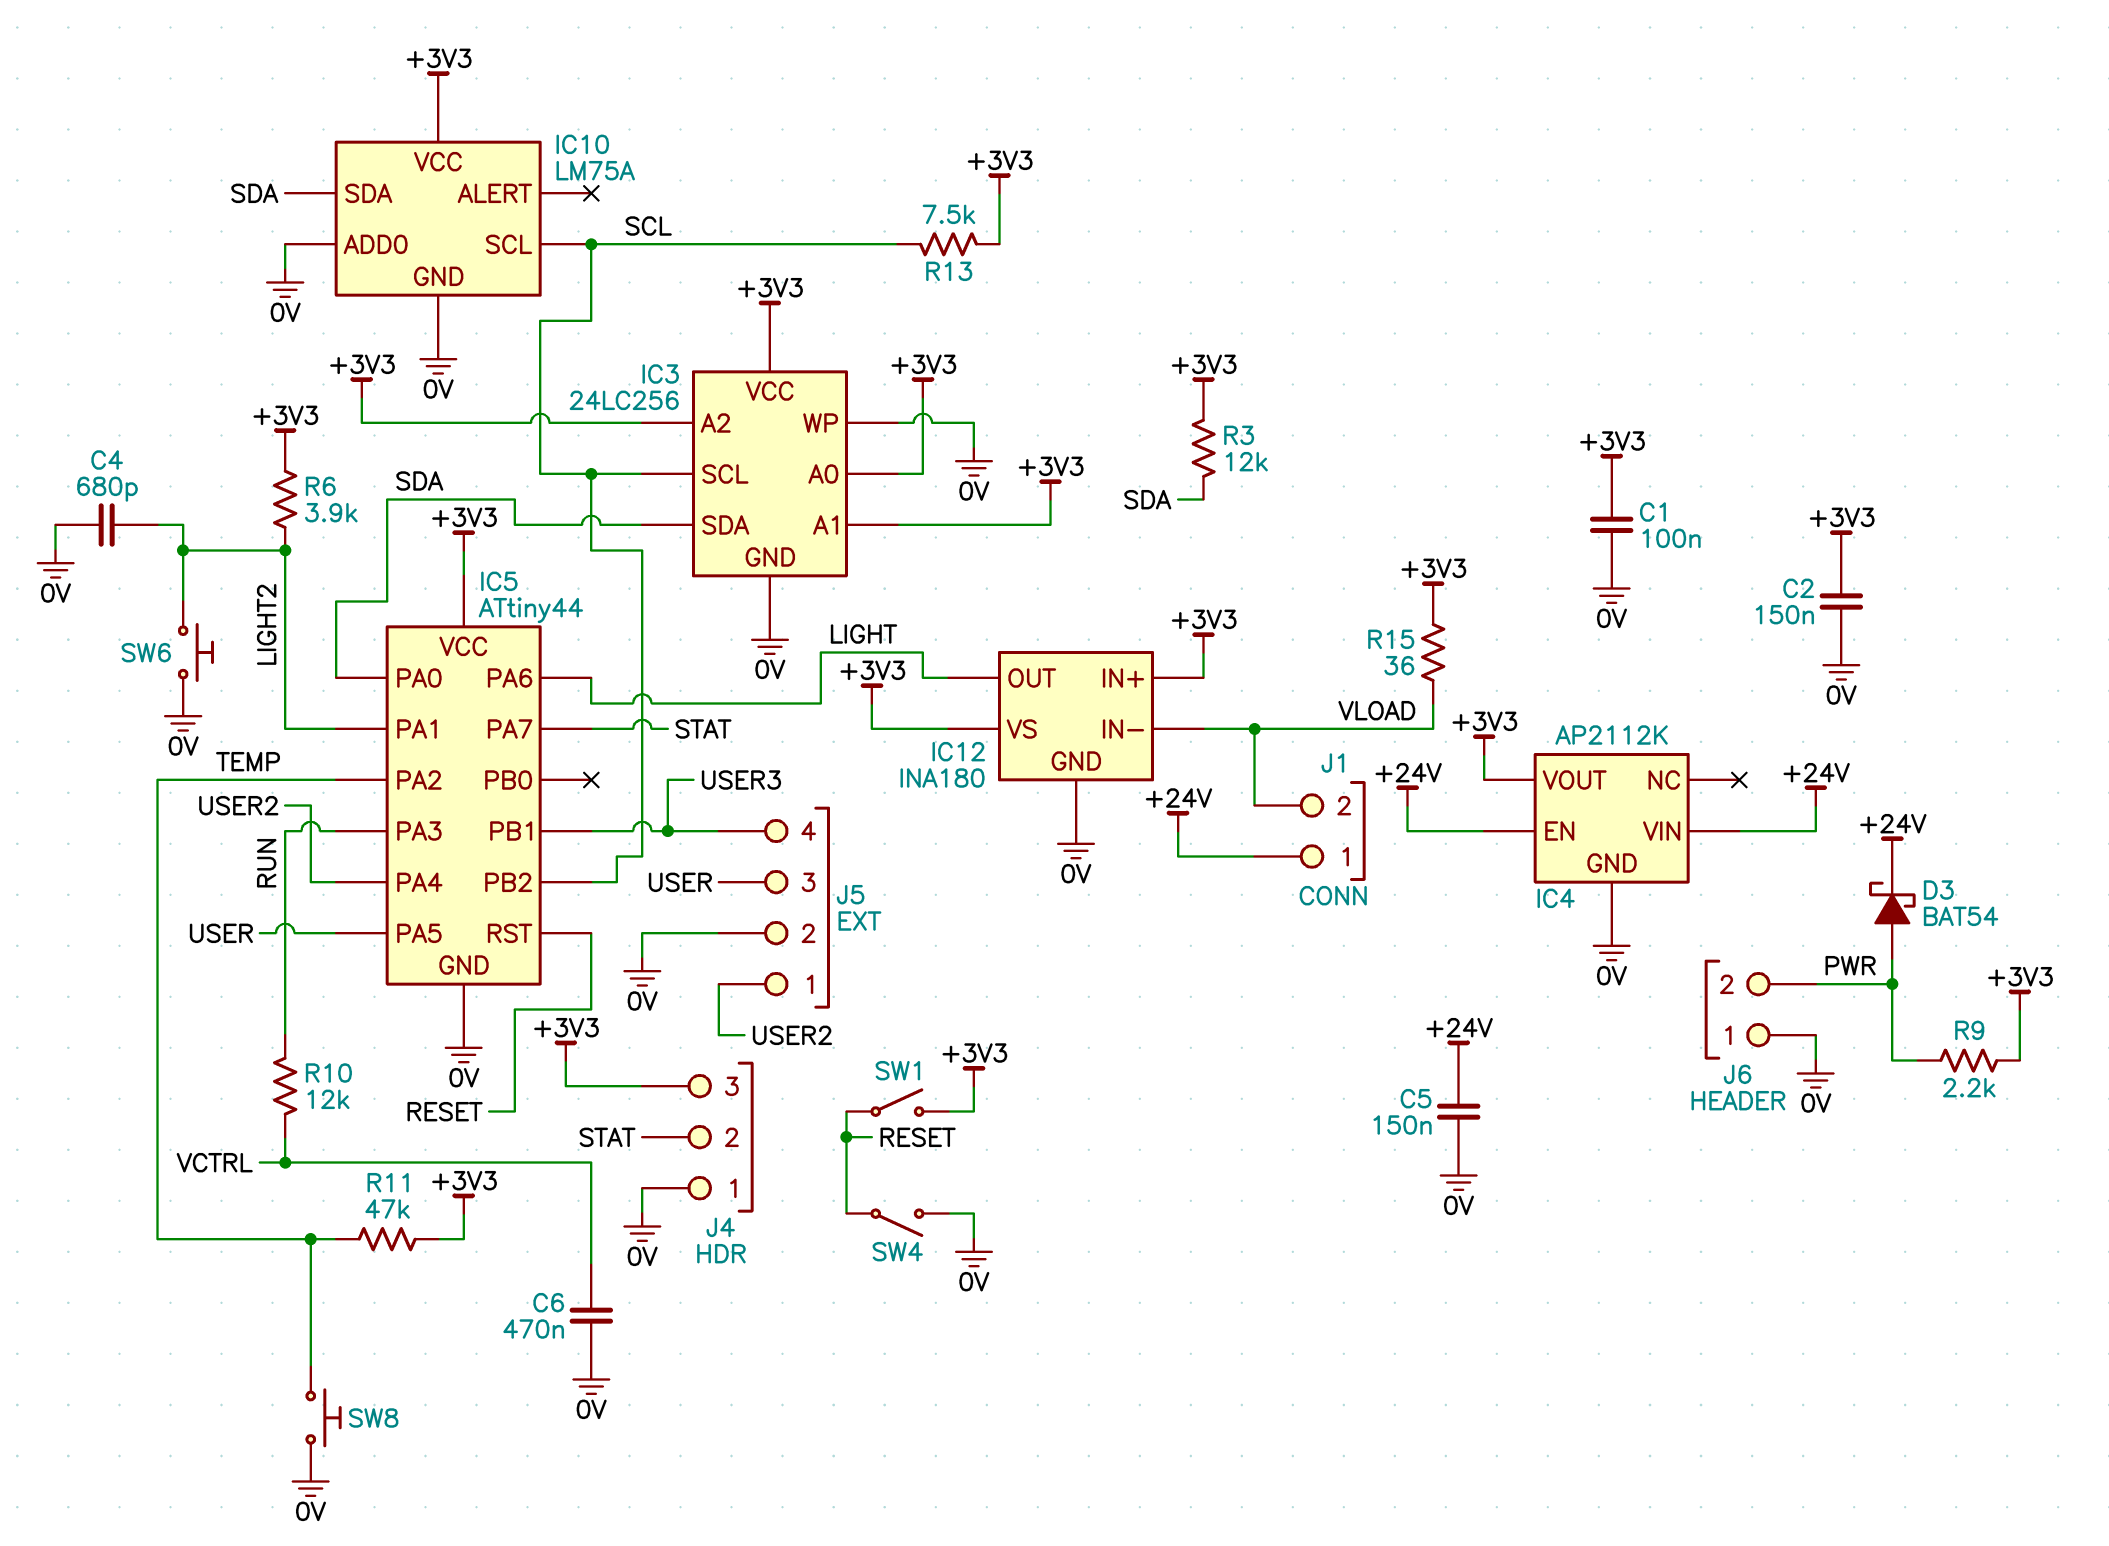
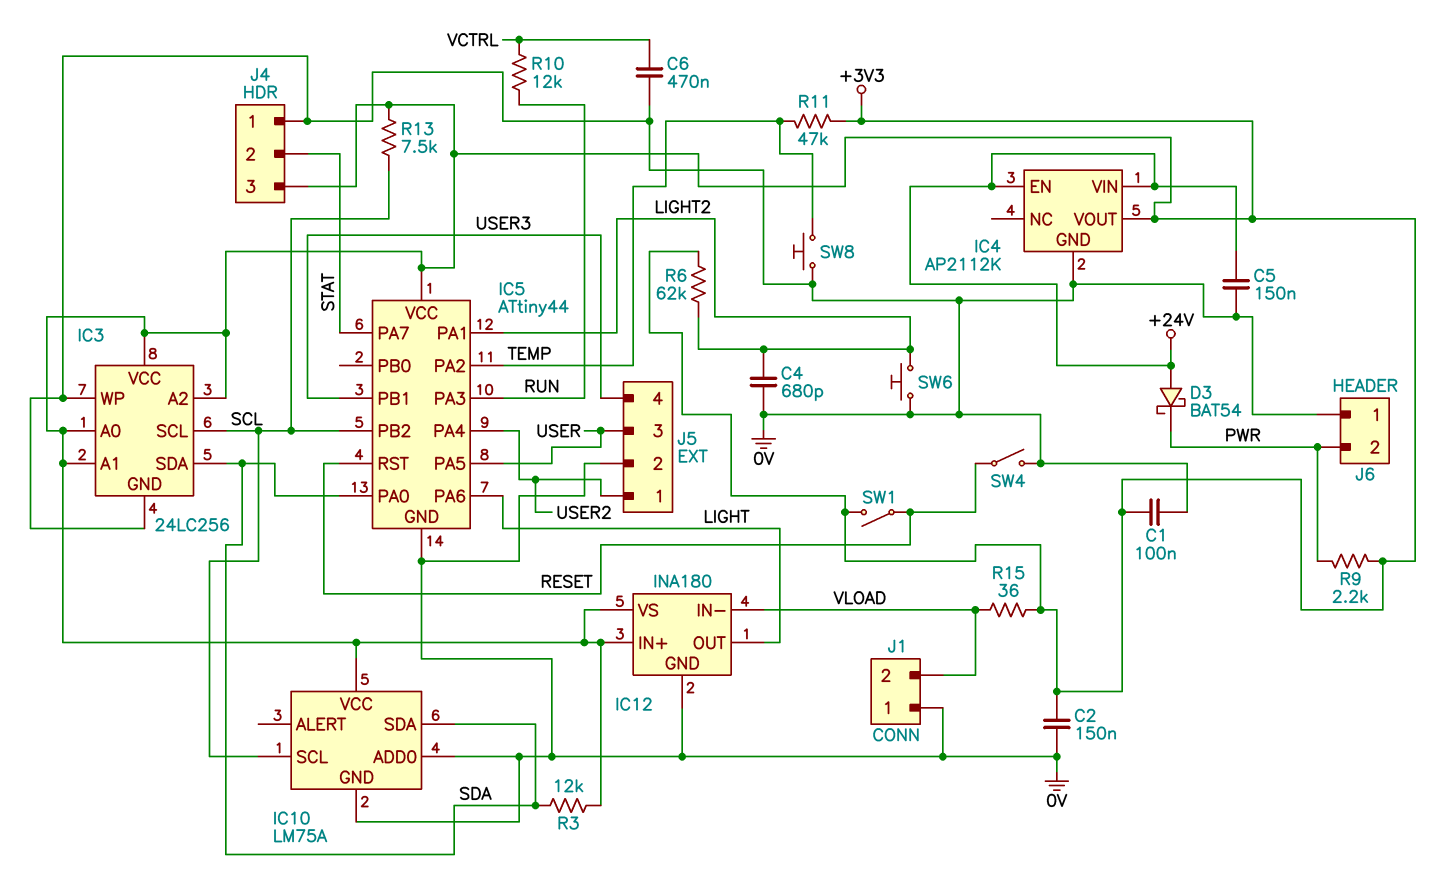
D3: schottky BAT54 (A PWR, K +24V) -> schottky BAT54 (A +24V, K PWR)
J1 pin 1: +24V -> 0V
R6: 3.9k (+3V3, LIGHT2) -> 62k (+3V3, LIGHT2)

